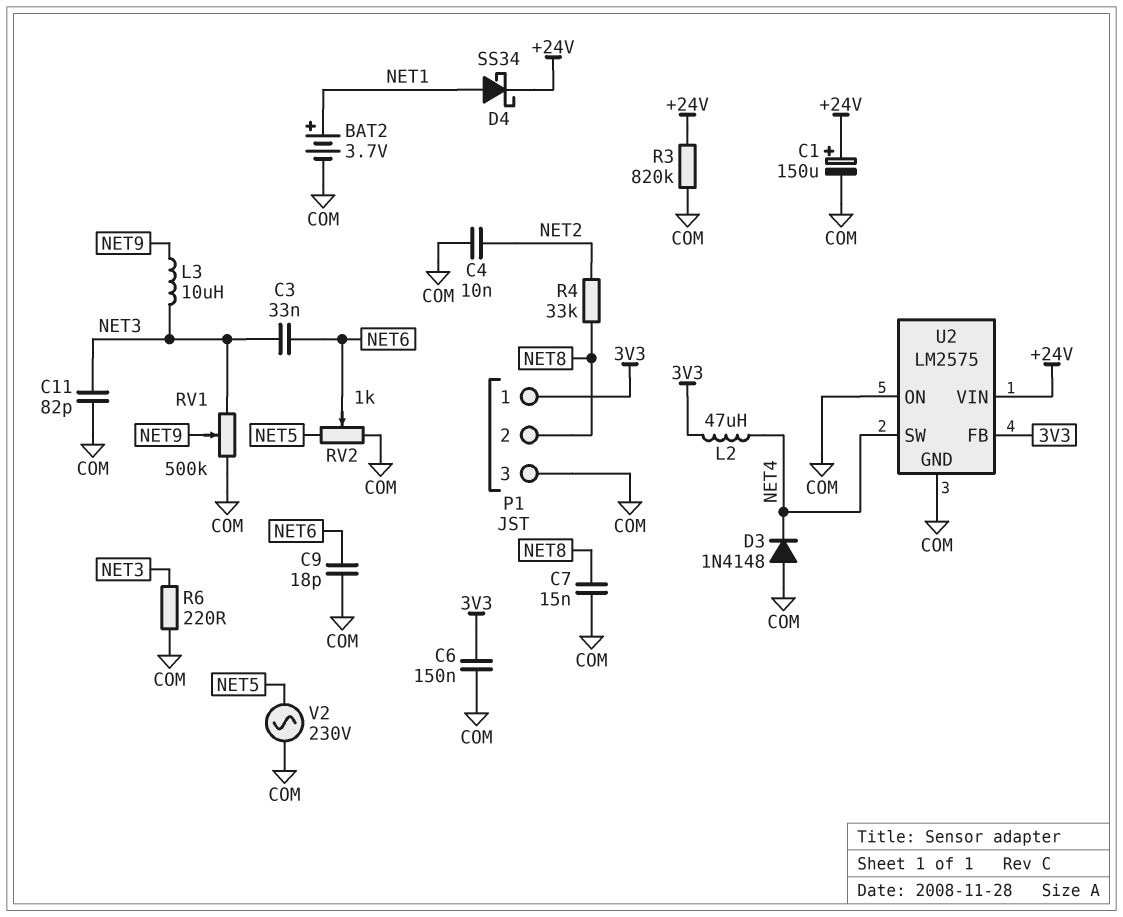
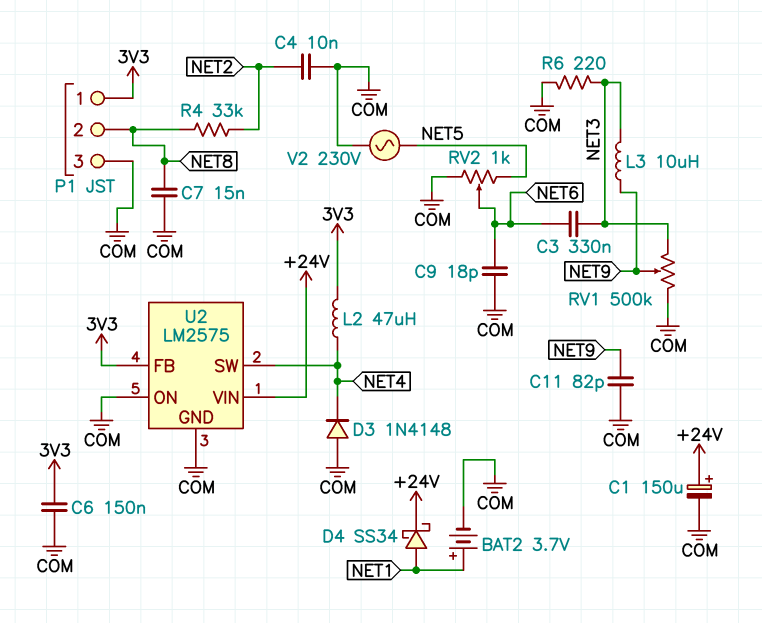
C3: 33nF (NET3, NET6) -> 330nF (NET3, NET6)
C11: 82pF (COM, NET3) -> 82pF (COM, NET9)
R3: 820k (+24V, COM) -> none

